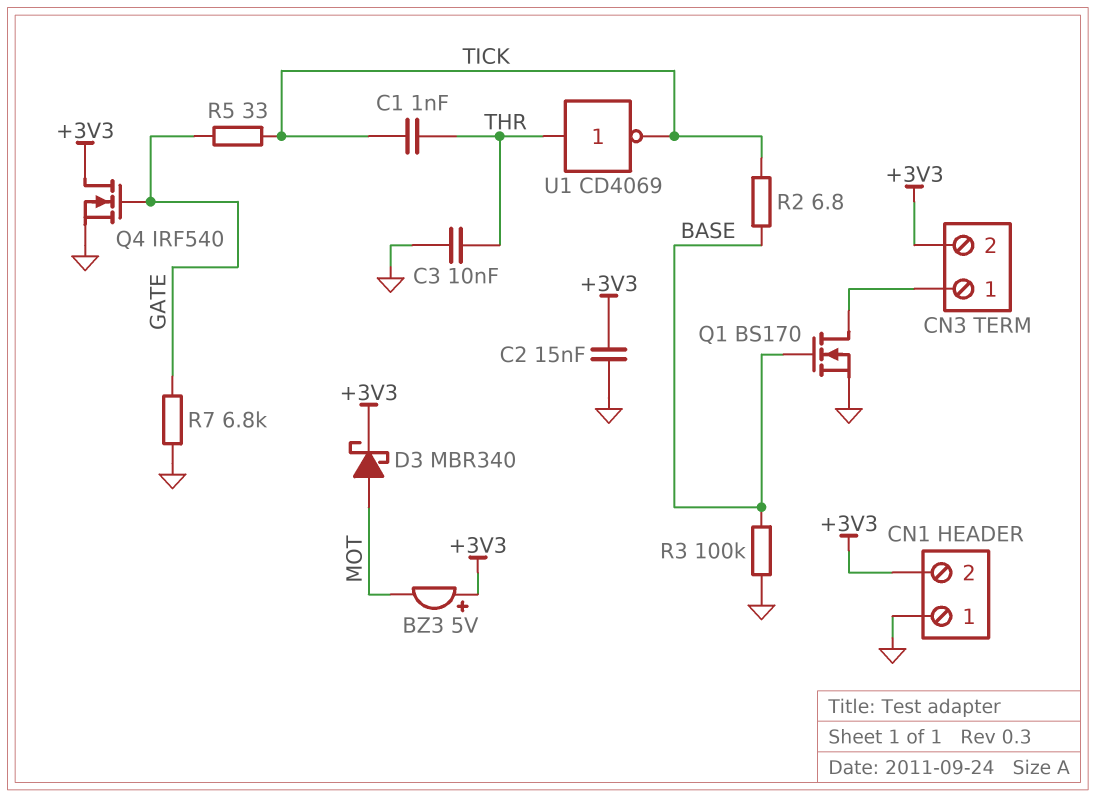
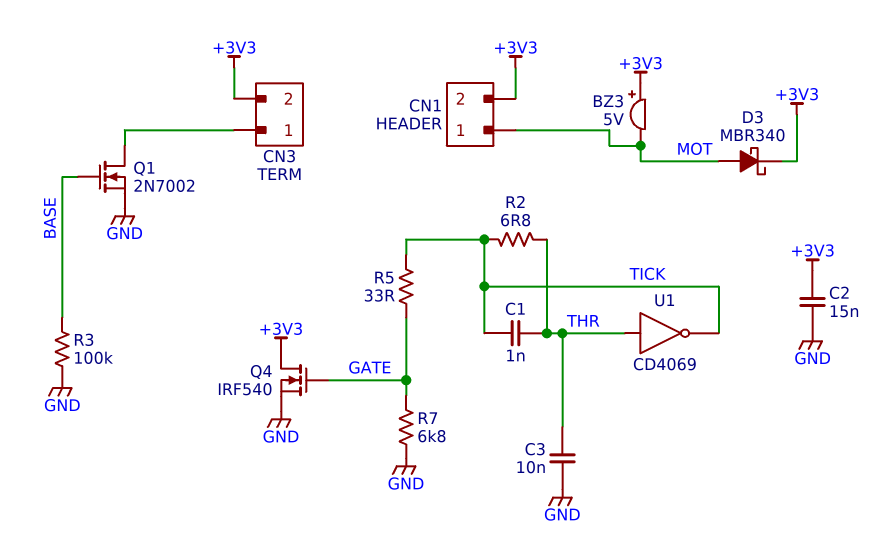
CN1 pin 1: GND -> MOT
Q1: NMOS BS170 (G BASE, D CN3/1, S GND) -> NMOS 2N7002 (G BASE, D CN3/1, S GND)
R2: 6.8 (BASE, TICK) -> 6.8 (THR, TICK)

